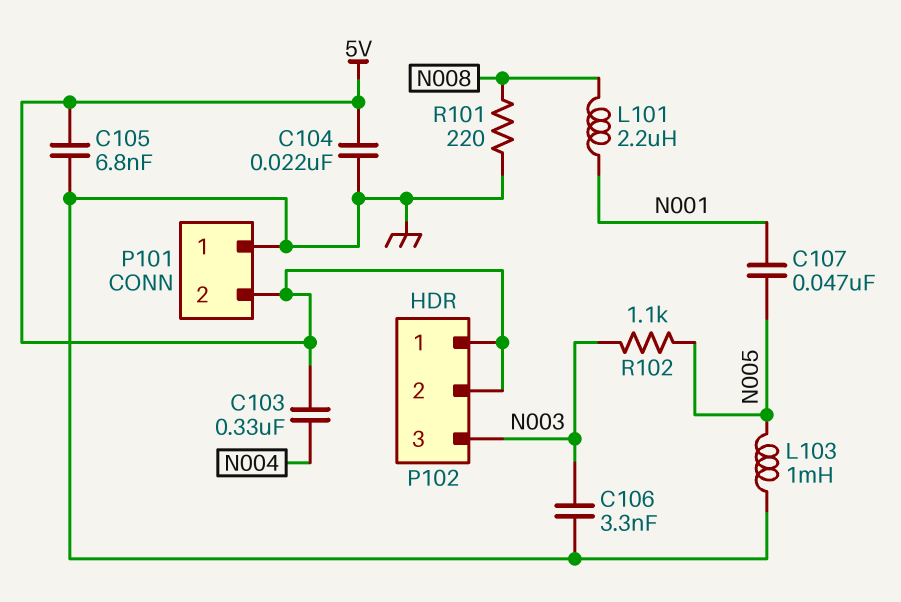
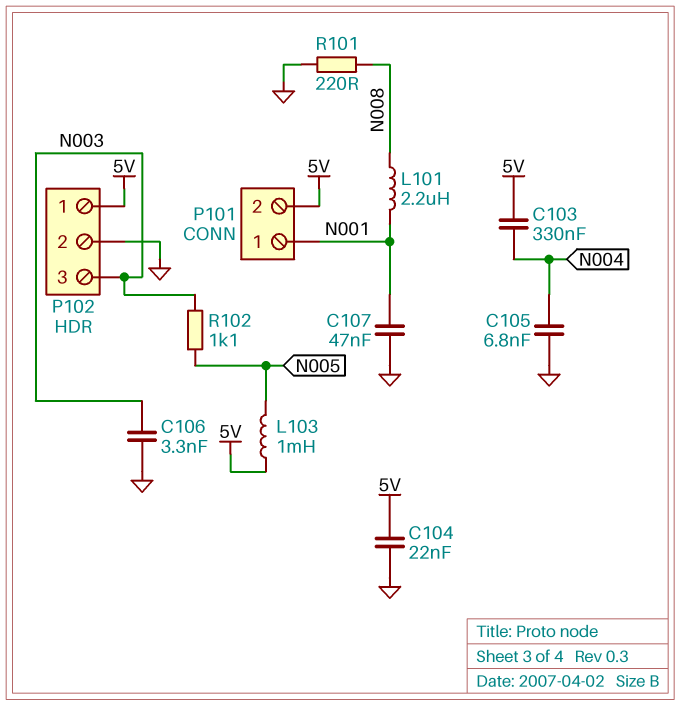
C105: 6.8nF (5V, GND) -> 6.8nF (GND, N004)
C107: 47nF (N001, N005) -> 47nF (GND, N001)
L103: 1mH (GND, N005) -> 1mH (5V, N005)
P101 pin 1: GND -> N001
P102 pin 2: 5V -> GND

